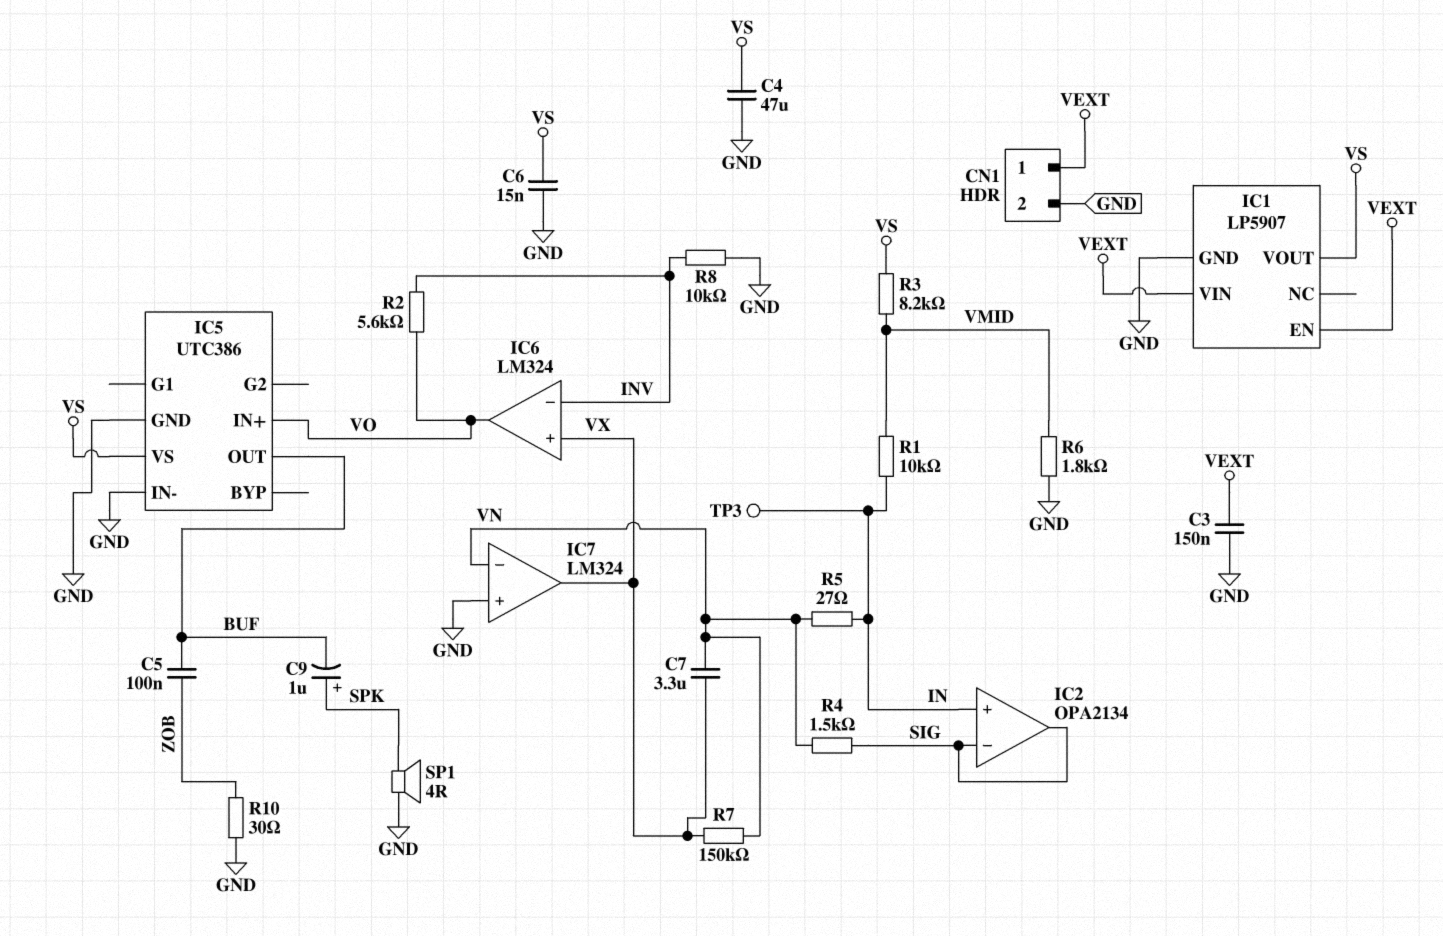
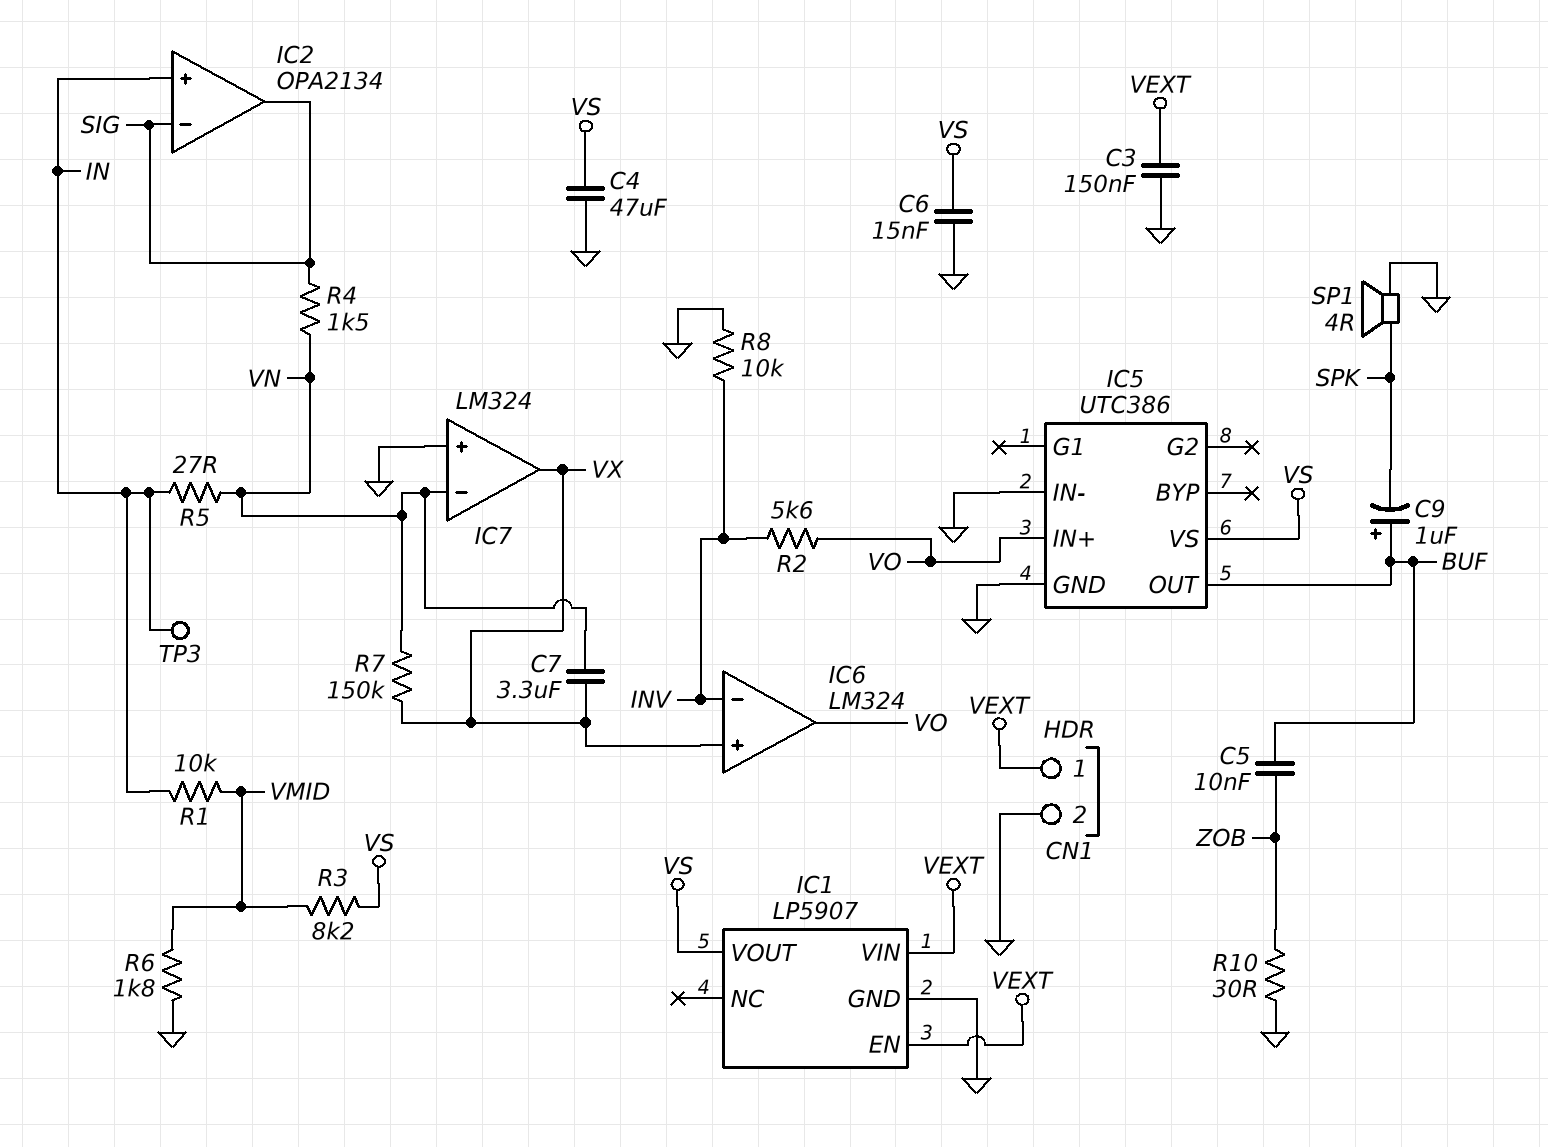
C5: 100nF (BUF, ZOB) -> 10nF (BUF, ZOB)
C9: 1uF (plus SPK, minus BUF) -> 1uF (plus BUF, minus SPK)

